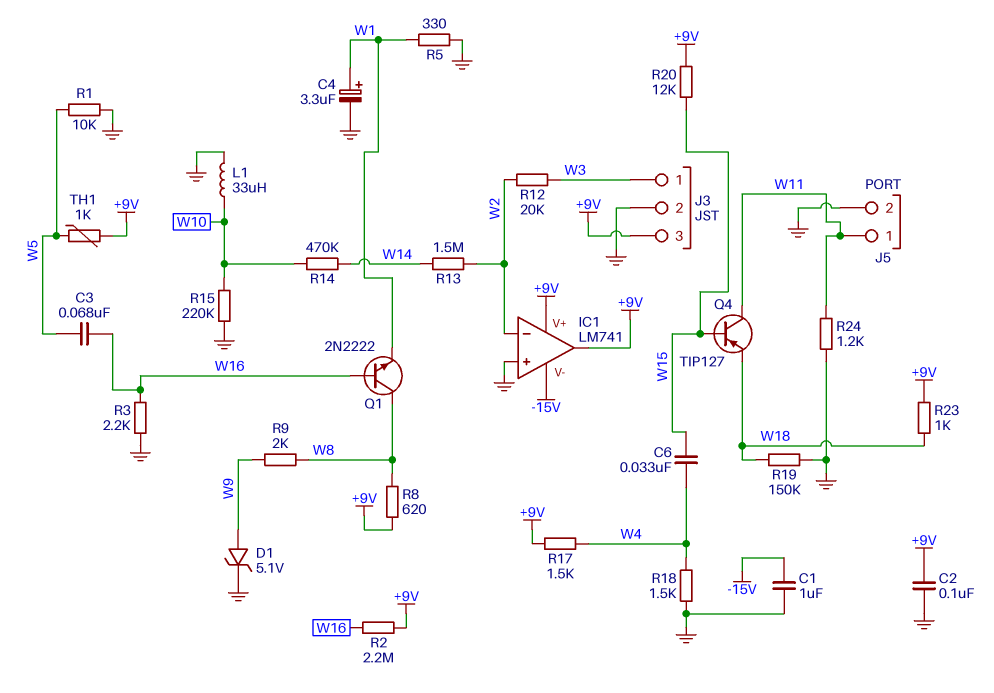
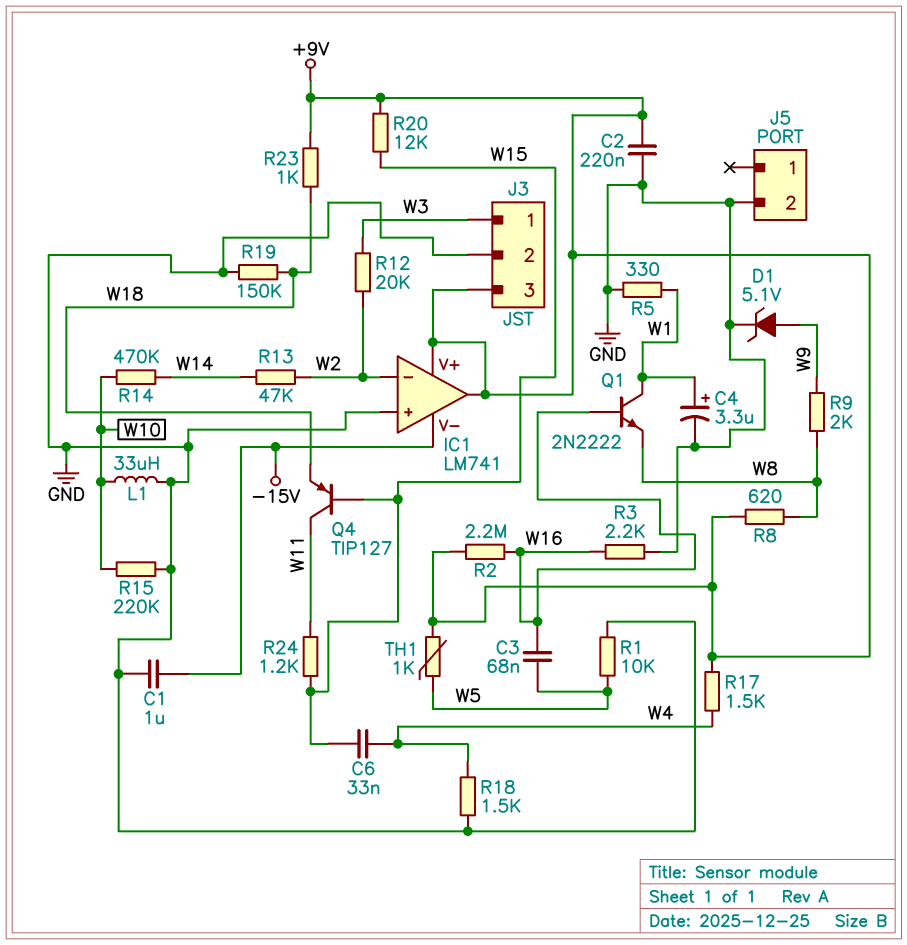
C2: 100nF (+9V, GND) -> 220nF (+9V, GND)
J5 pin 1: W11 -> none
Q1: NPN 2N2222 (B W16, C W8, E W1) -> NPN 2N2222 (B W16, C W1, E W8)
R13: 1.5M (W2, W14) -> 47k (W2, W14)
R24: 1.2k (GND, W11) -> 1.2k (W11, W15)

